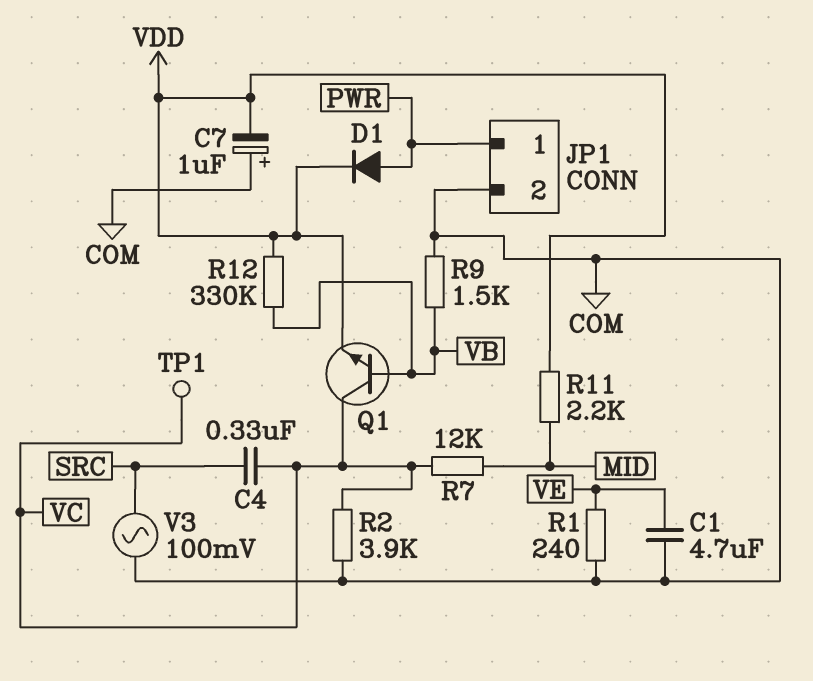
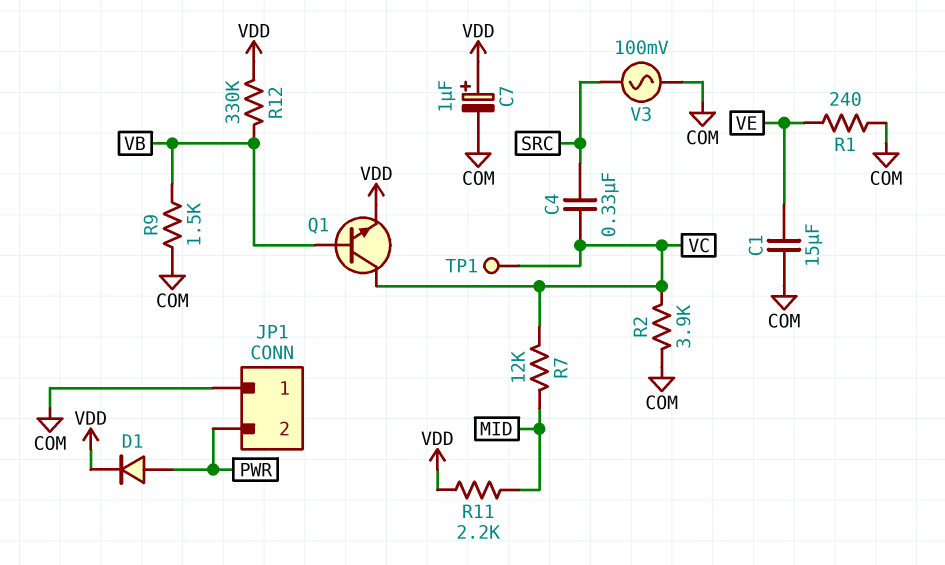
C1: 4.7uF (COM, VE) -> 15uF (COM, VE)
C7: 1uF (plus COM, minus VDD) -> 1uF (plus VDD, minus COM)
JP1 pin 1: PWR -> COM
JP1 pin 2: COM -> PWR

